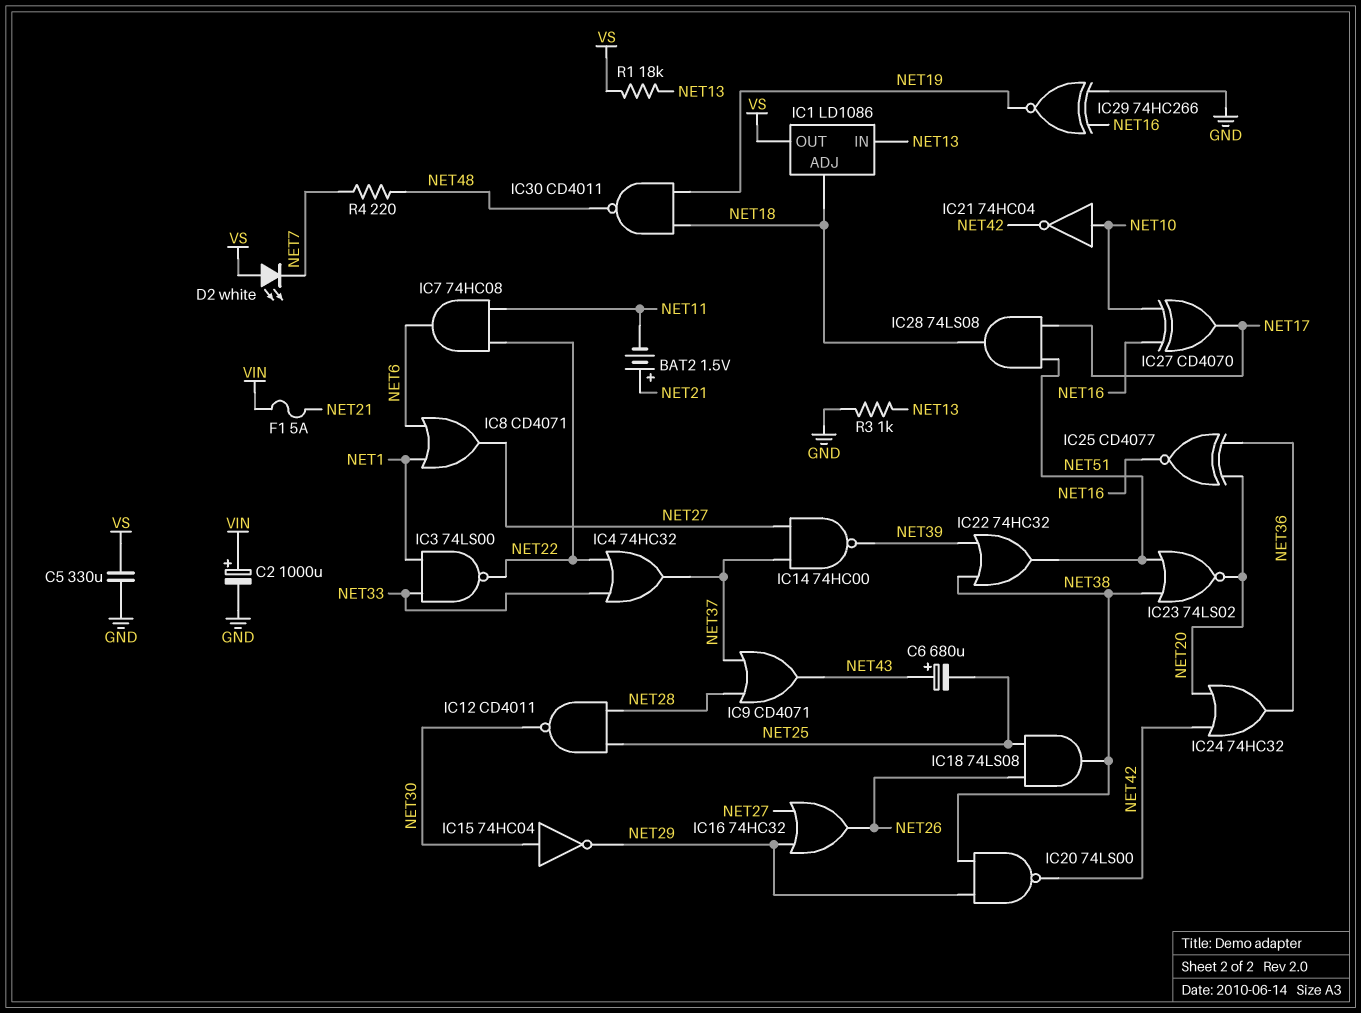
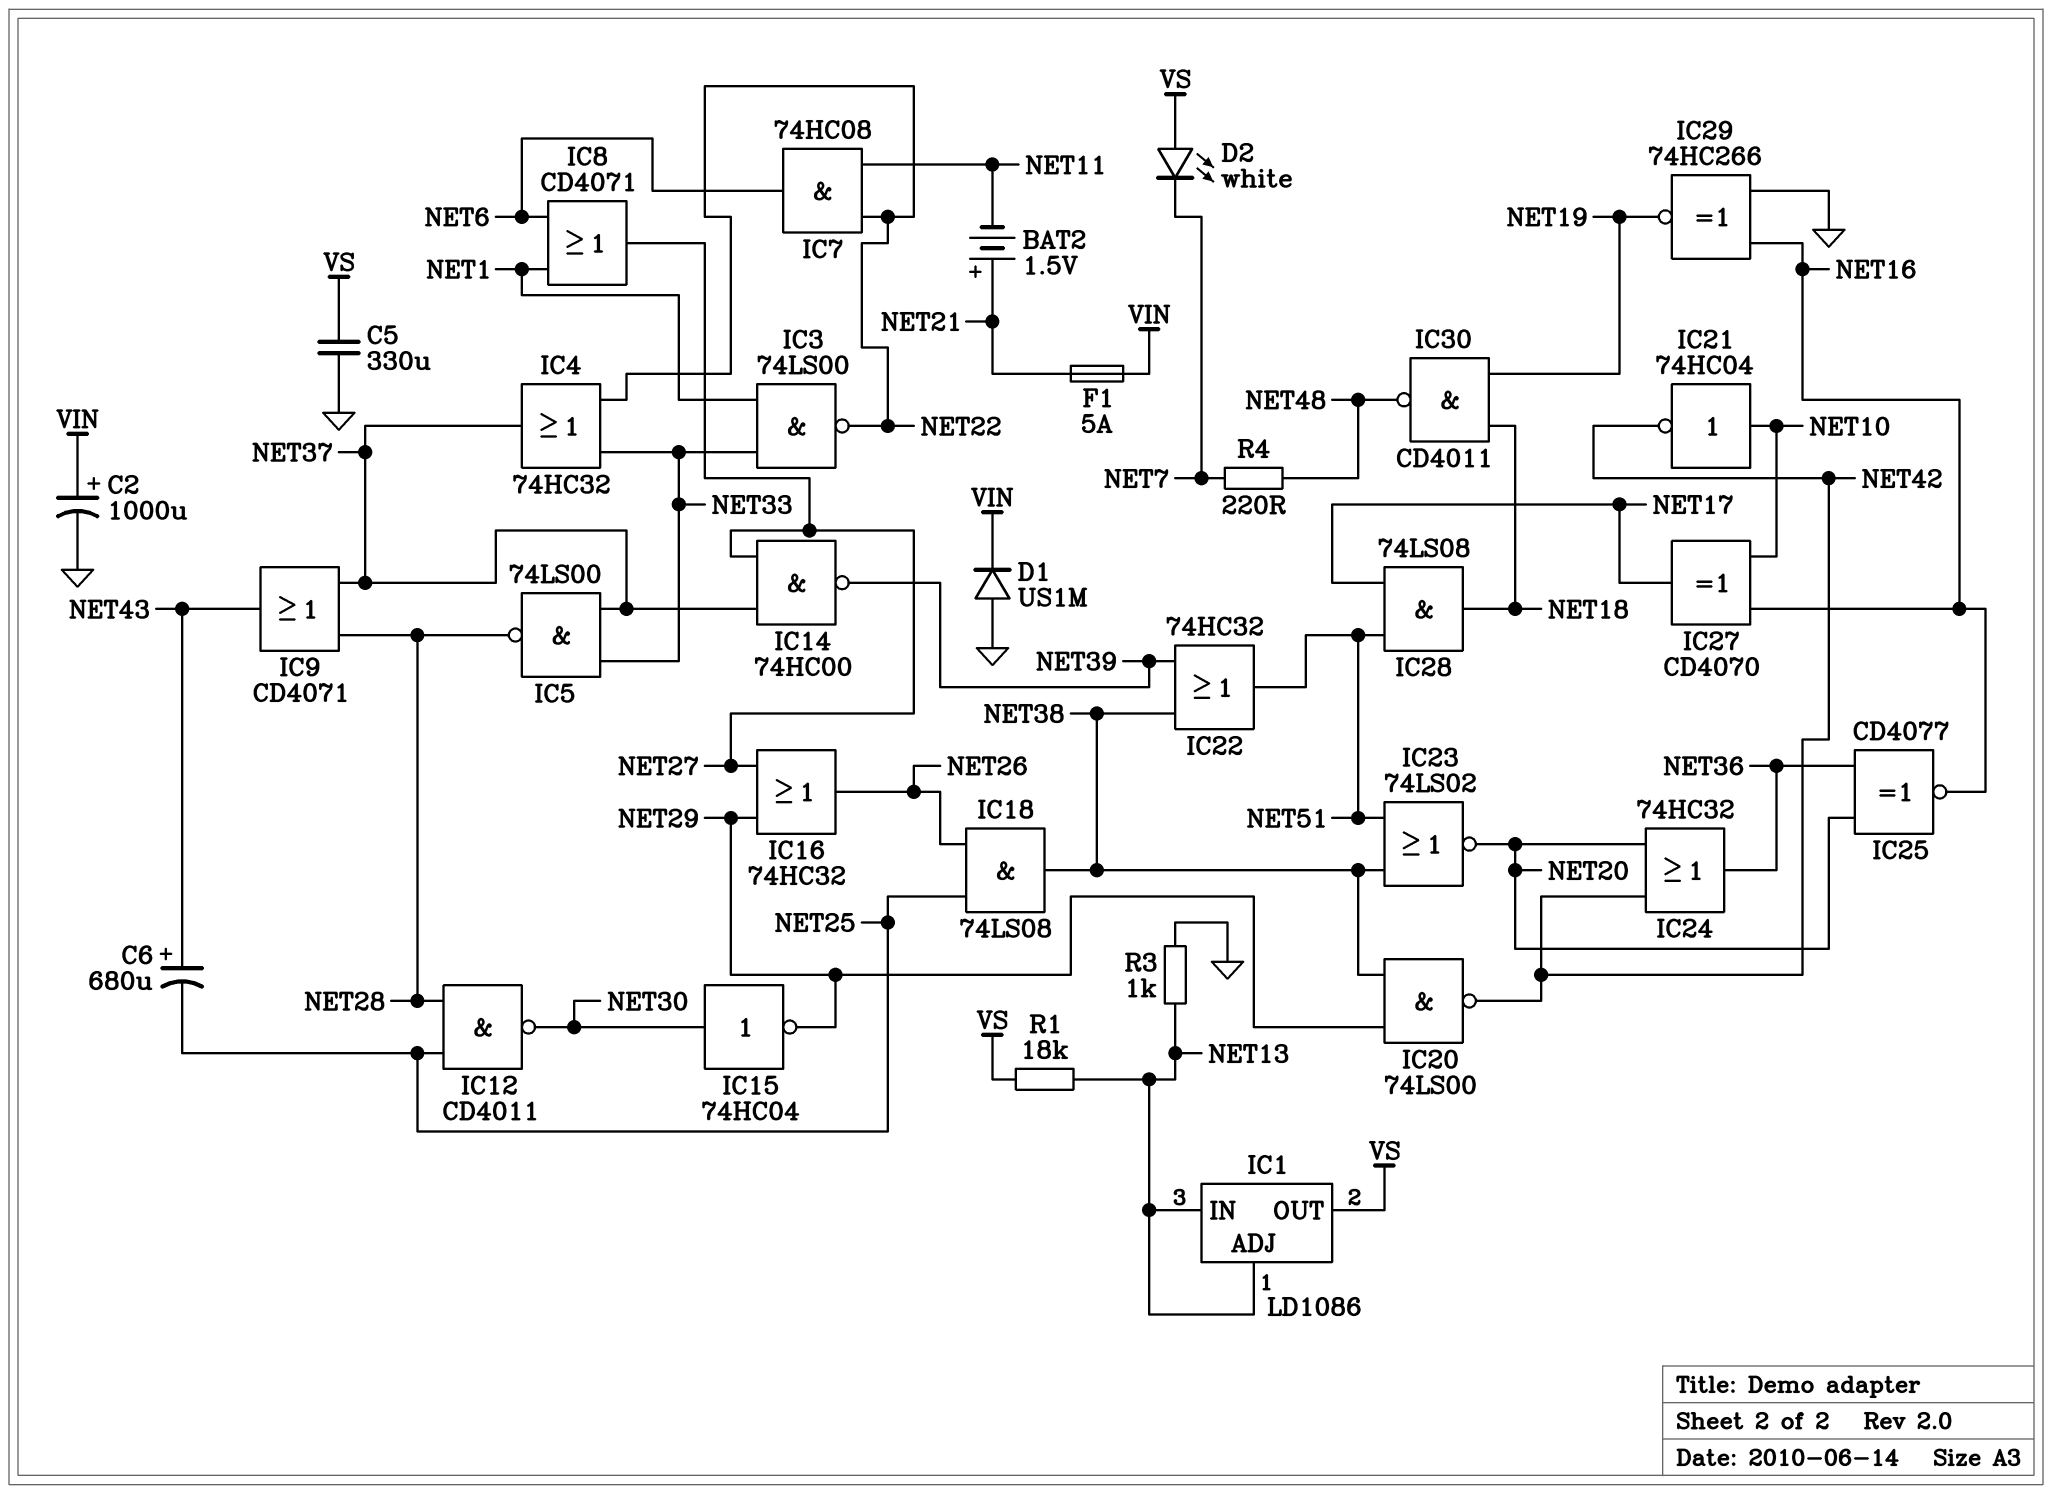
D1: none -> diode US1M (A GND, K VIN)
IC1 pin ADJ: NET18 -> NET13
IC5: none -> NAND 74LS00 (in NET33, in NET37, out NET28)

